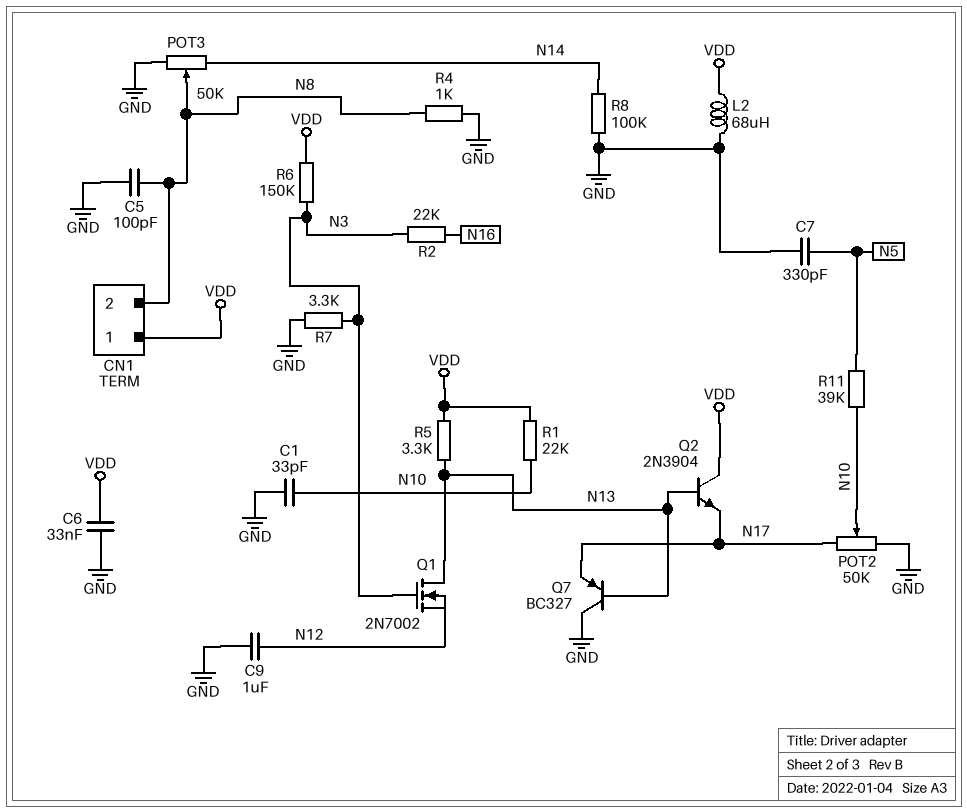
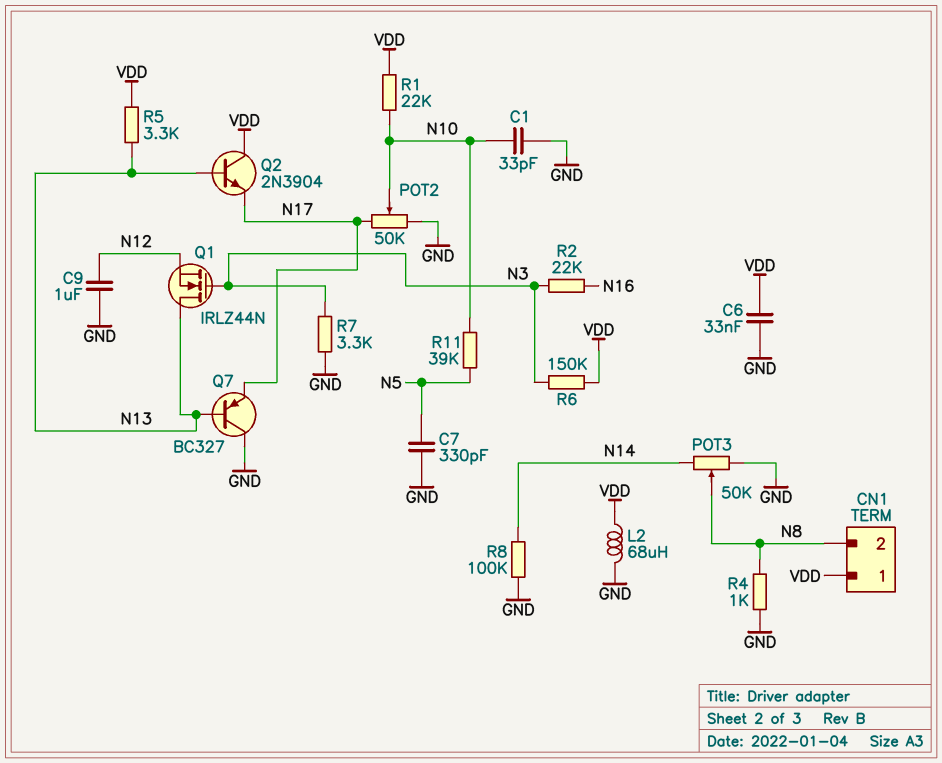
C5: 100pF (GND, N8) -> none
Q1: NMOS 2N7002 (G N3, D N13, S N12) -> NMOS IRLZ44N (G N3, D N13, S N12)

